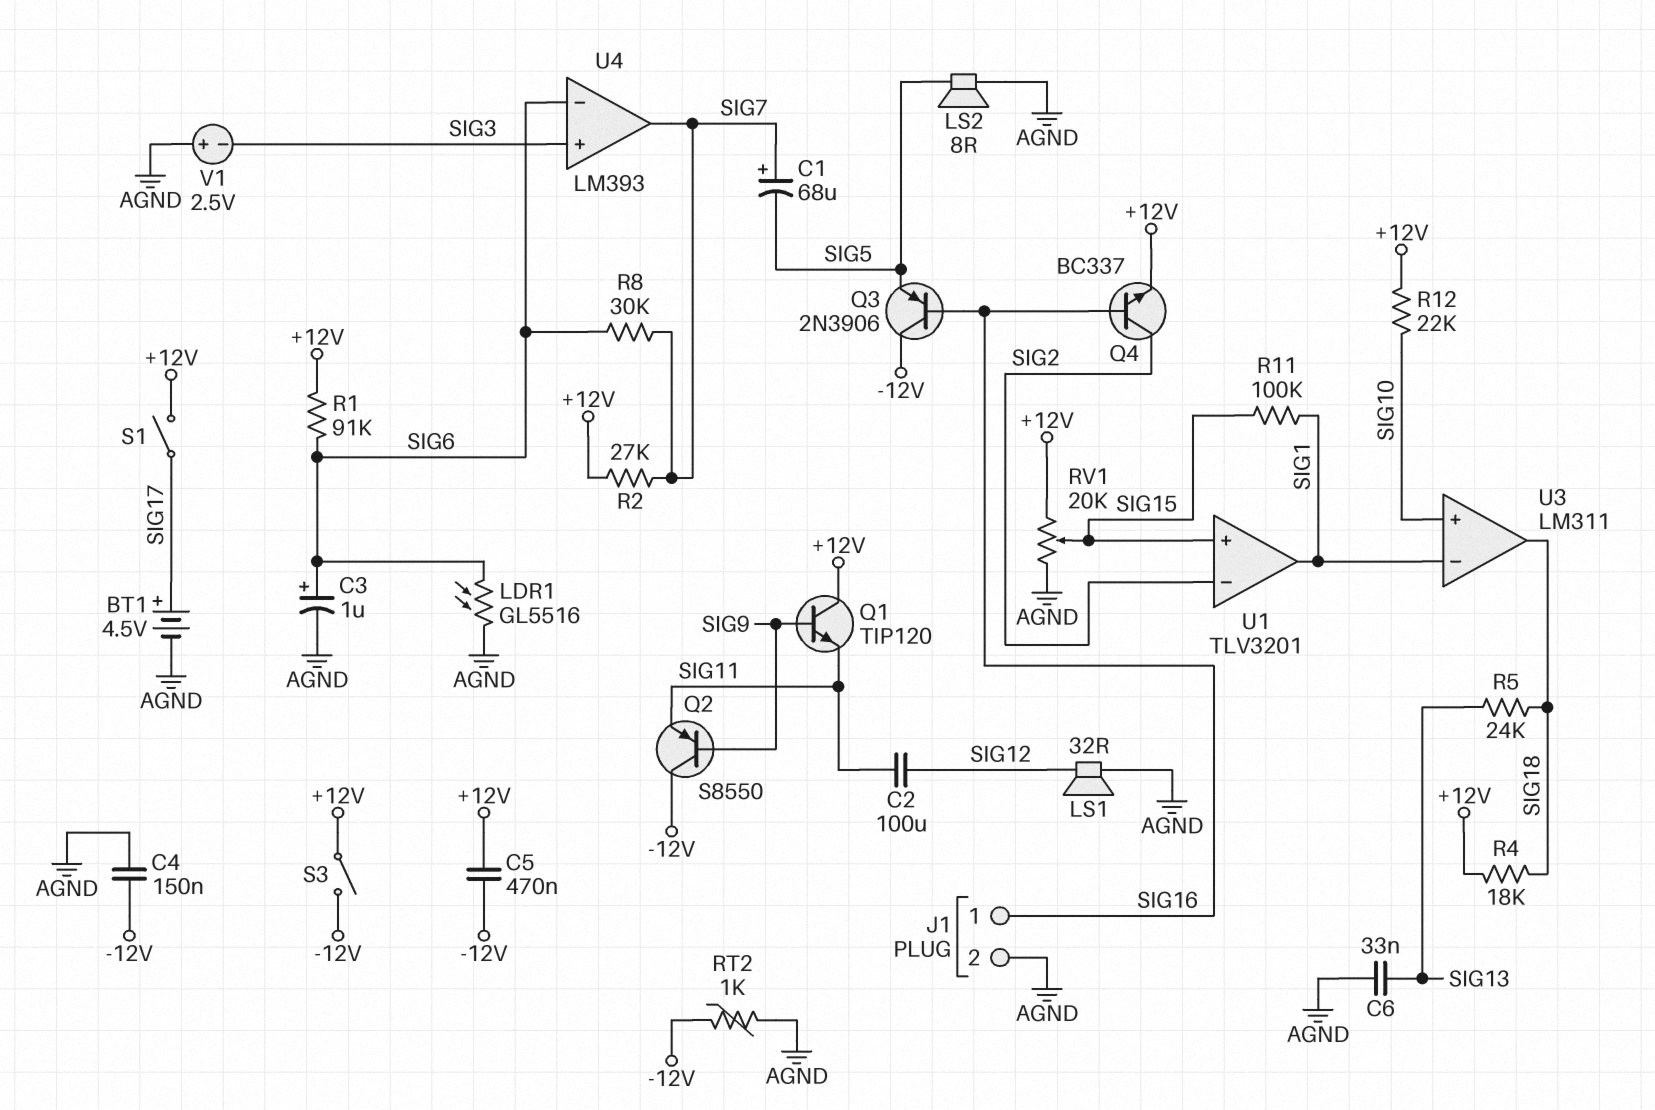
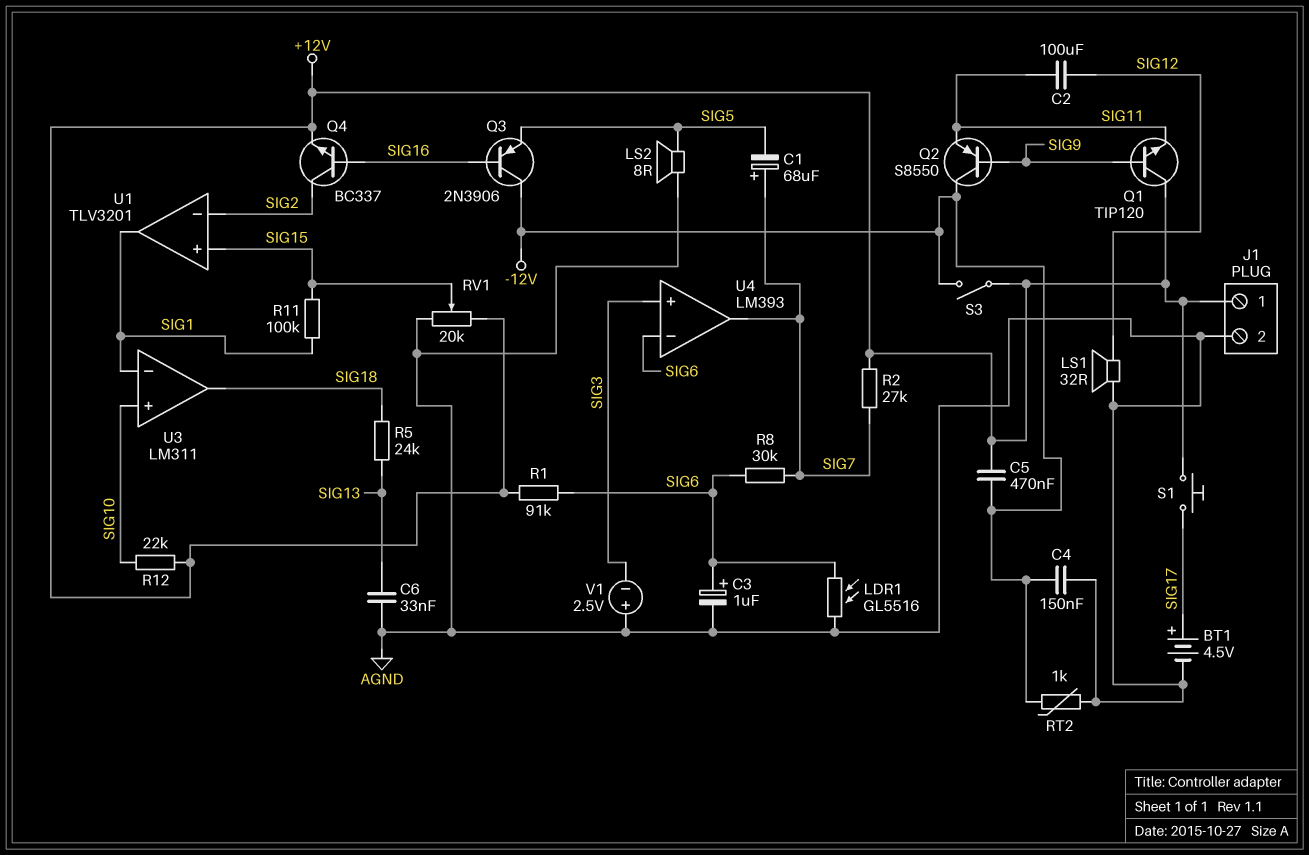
J1 pin 1: SIG16 -> +12V
R4: 18k (+12V, SIG18) -> none
S1: switch (+12V, SIG17) -> button (+12V, SIG17)

